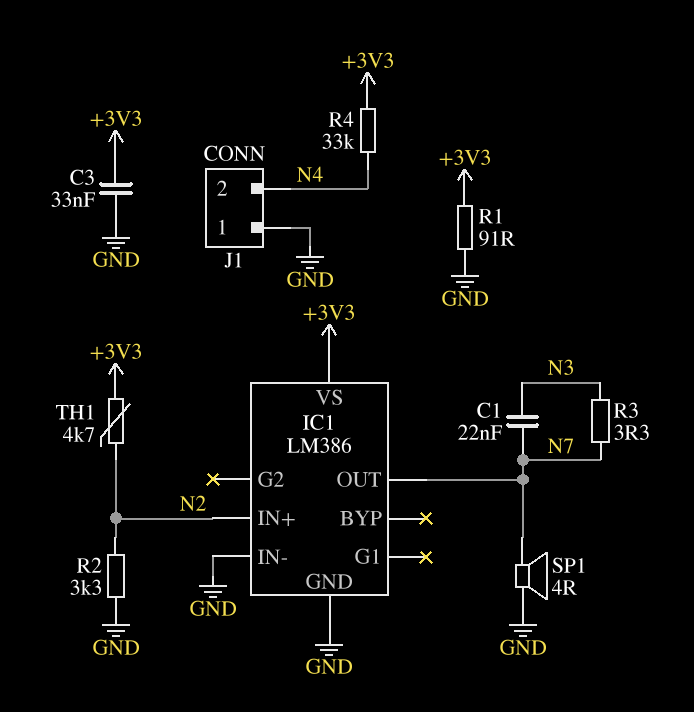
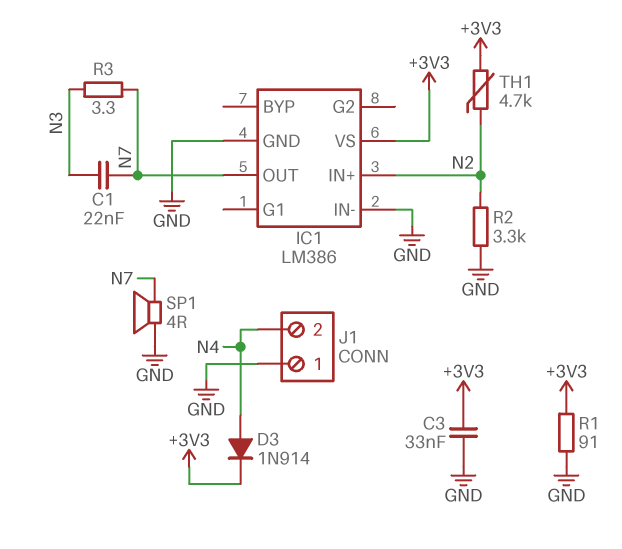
D3: none -> diode 1N914 (A N4, K +3V3)
R4: 33k (+3V3, N4) -> none

